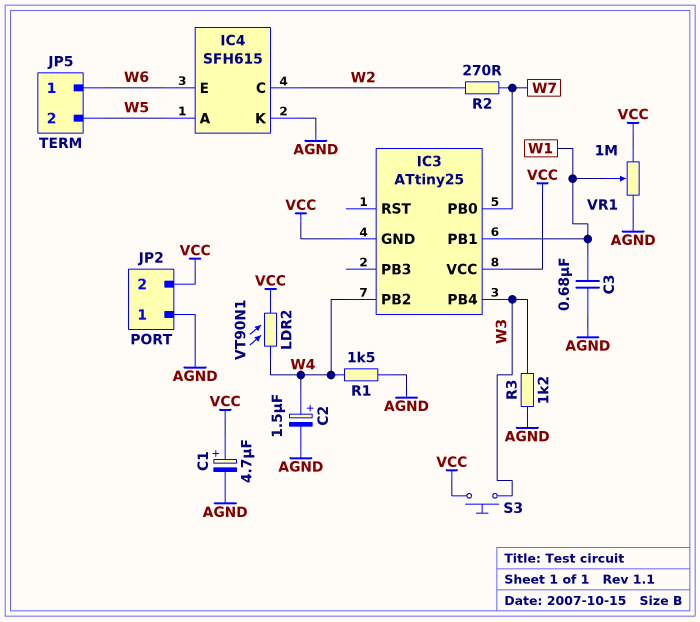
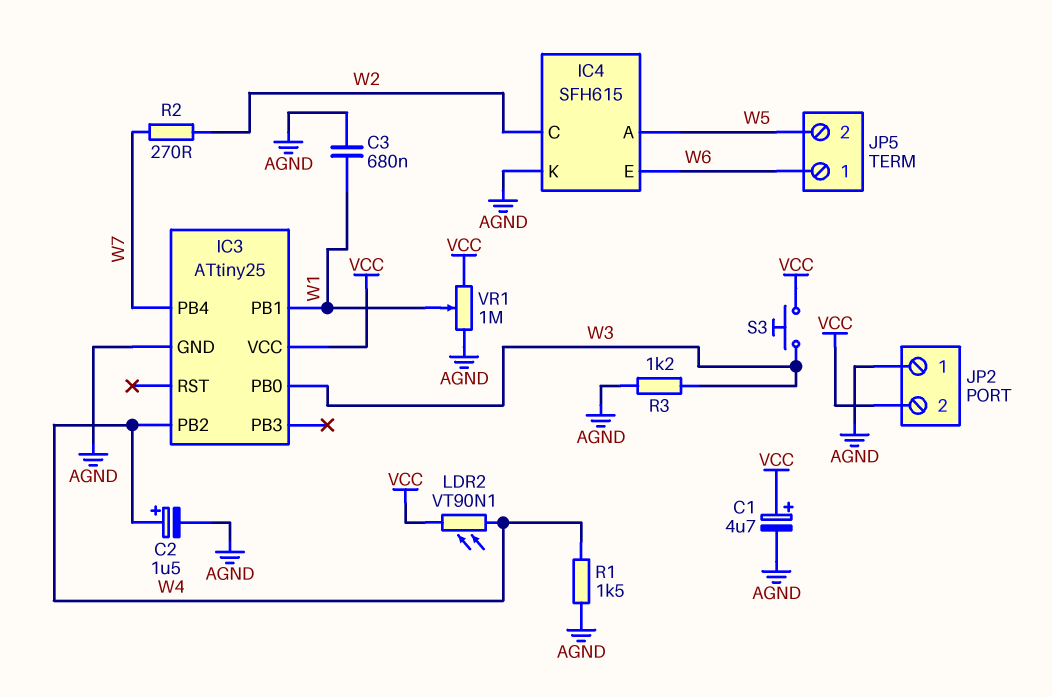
IC3 pin GND: VCC -> AGND
IC3 pin PB0: W7 -> W3
IC3 pin PB4: W3 -> W7

